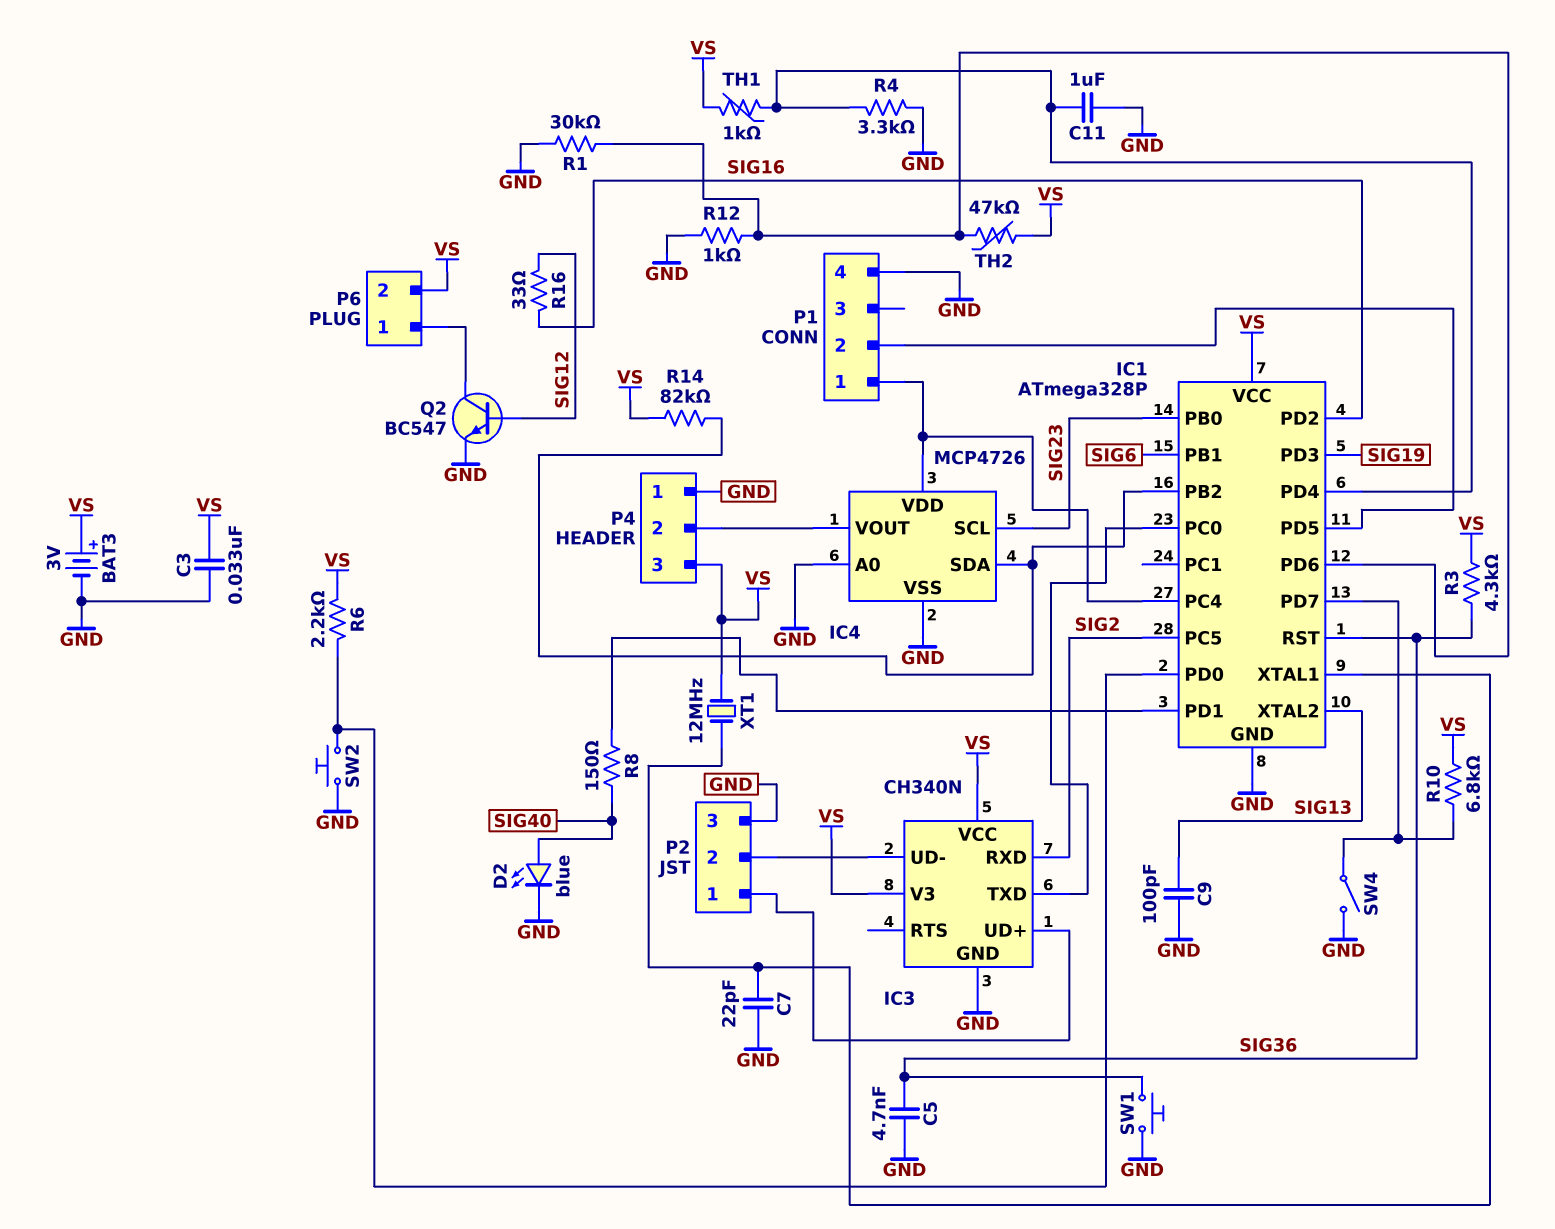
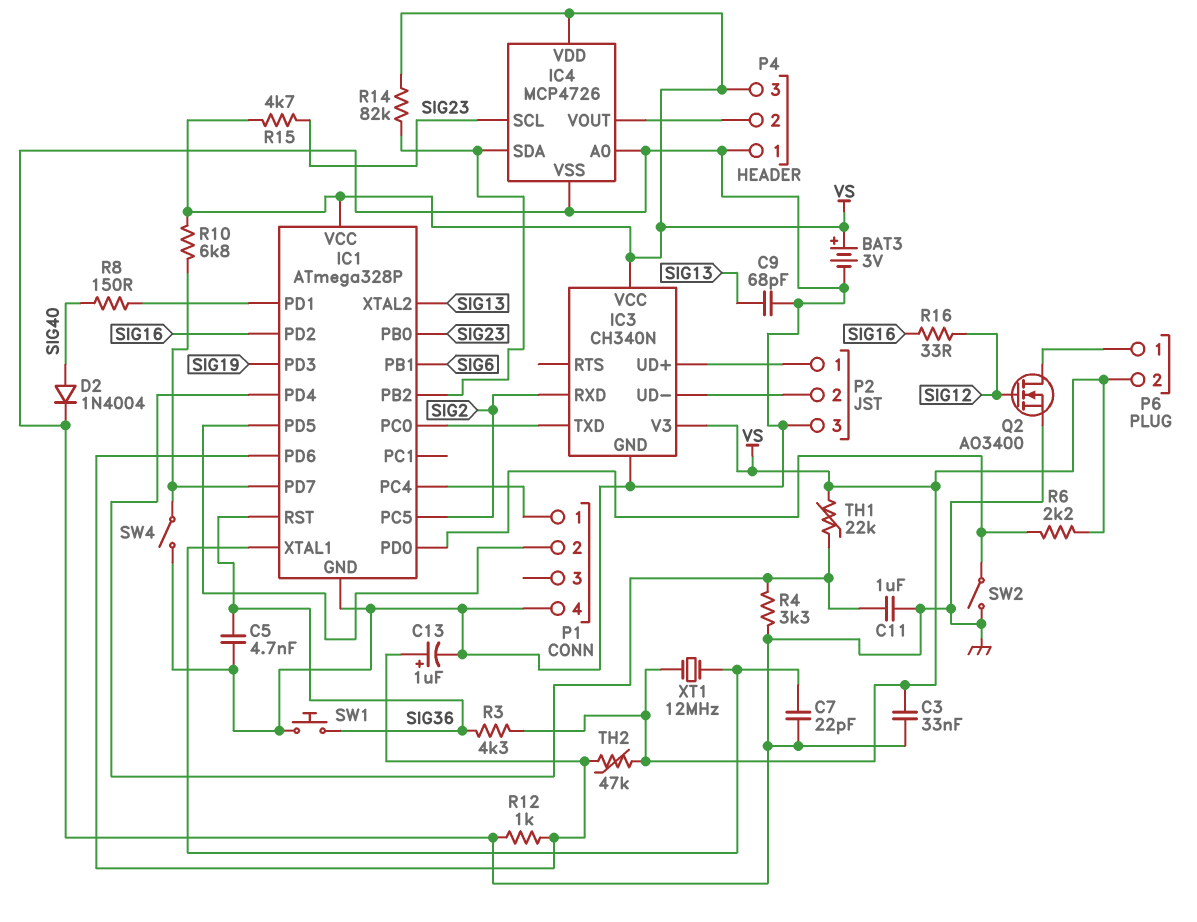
C9: 100pF (GND, SIG13) -> 68pF (GND, SIG13)
C13: none -> 1uF (plus IC1/PD6, minus GND)
D2: LED blue (A SIG40, K GND) -> diode 1N4004 (A SIG40, K GND)
IC4 pin VDD: IC1/PC4 -> VS
Q2: NPN BC547 (B SIG12, C P6/1, E GND) -> NMOS AO3400 (G SIG12, D P6/1, S GND)
R1: 30k (GND, IC1/PD6) -> none
R15: none -> 4.7k (SIG23, VS)
SW2: button (GND, IC1/PD0) -> switch (GND, IC1/PD0)
TH1: 1k (IC1/PD4, VS) -> 22k (IC1/PD4, VS)

